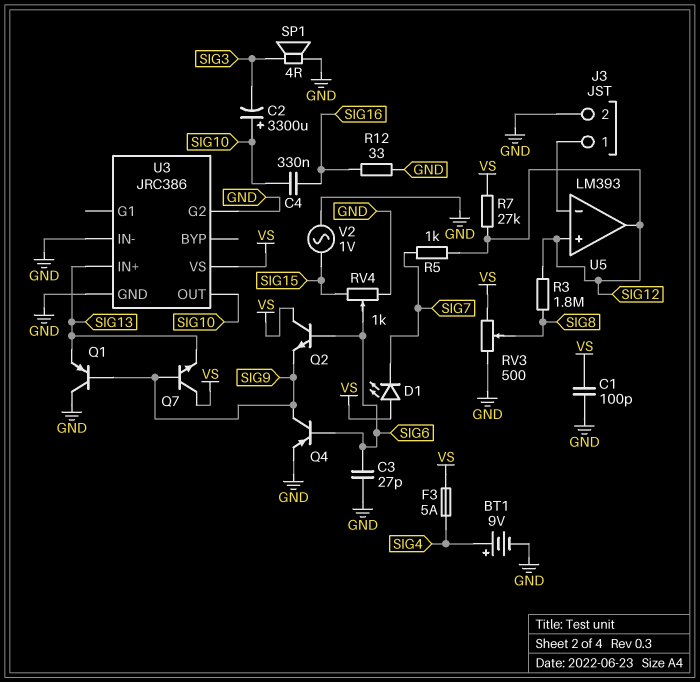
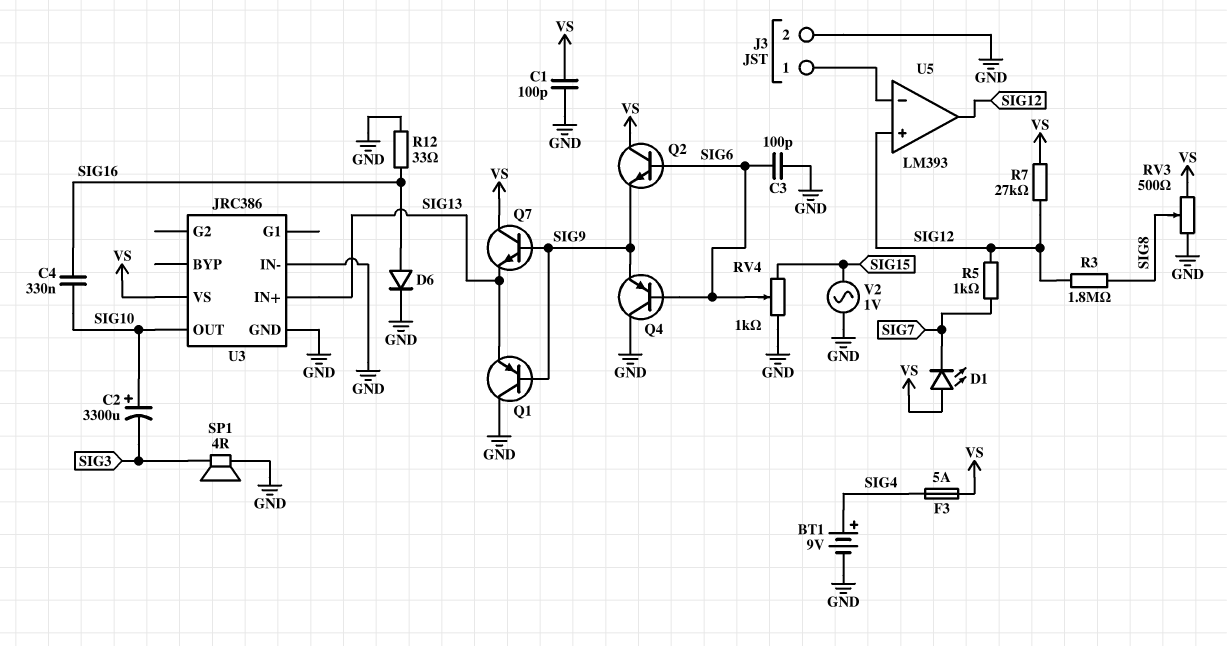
C3: 27pF (GND, SIG6) -> 100pF (GND, SIG6)
D6: none -> diode (A SIG16, K GND)
Q4: PNP (B SIG6, C SIG9, E GND) -> PNP (B SIG6, C GND, E SIG9)
U3 pin G2: GND -> none

